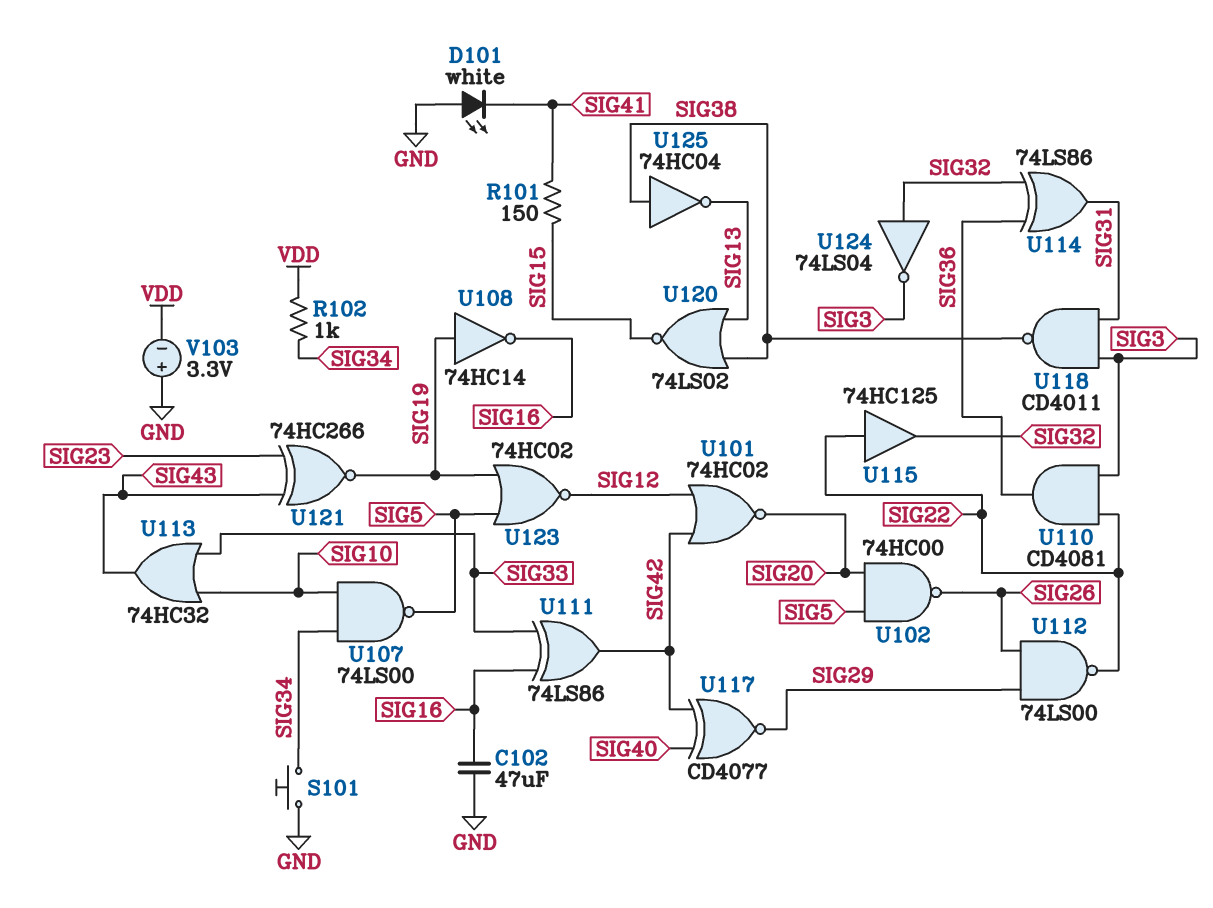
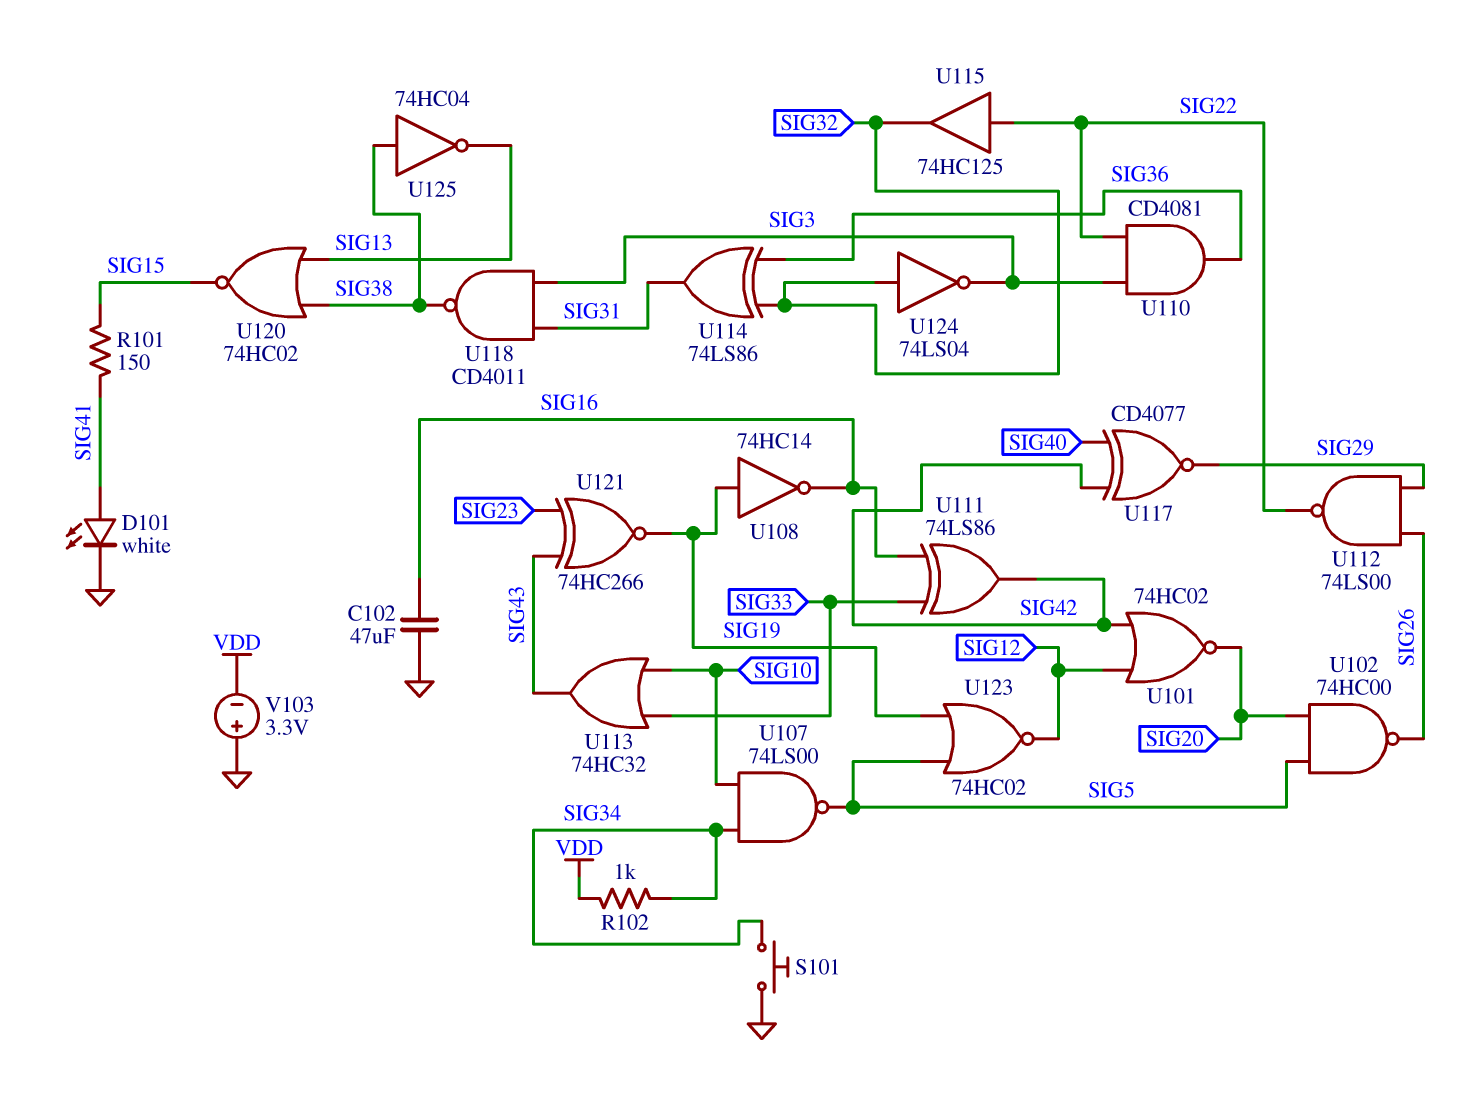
D101: LED white (A GND, K SIG41) -> LED white (A SIG41, K GND)
U120: NOR 74LS02 (in SIG13, in SIG38, out SIG15) -> NOR 74HC02 (in SIG13, in SIG38, out SIG15)

